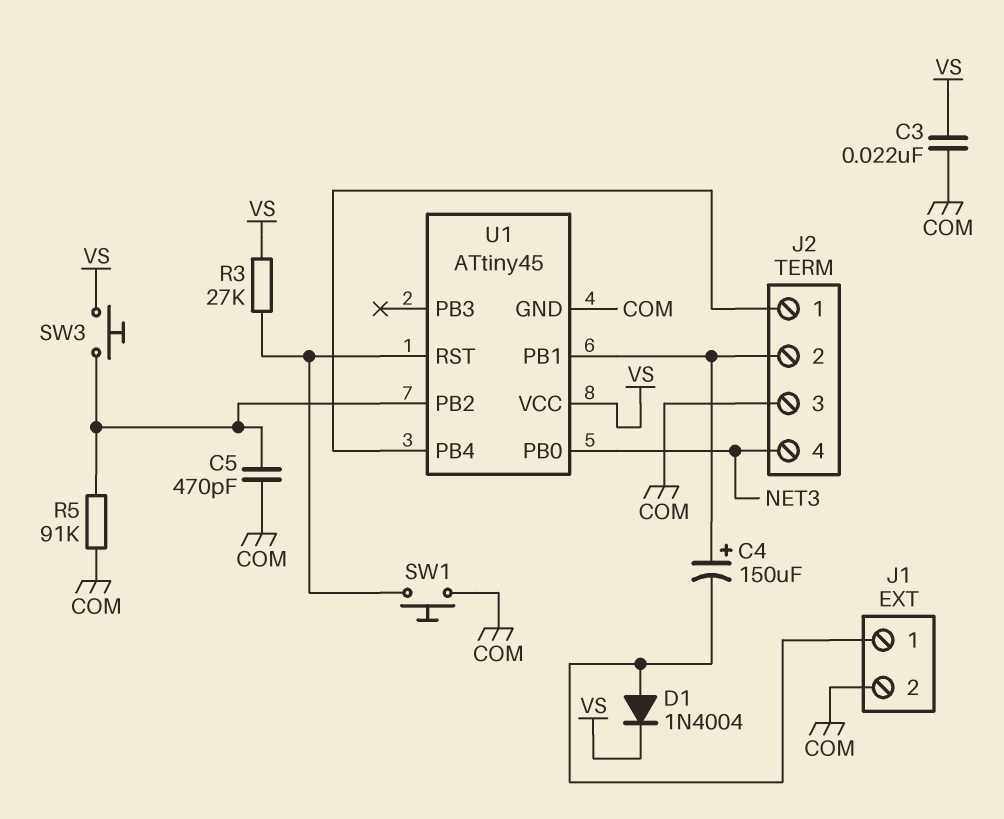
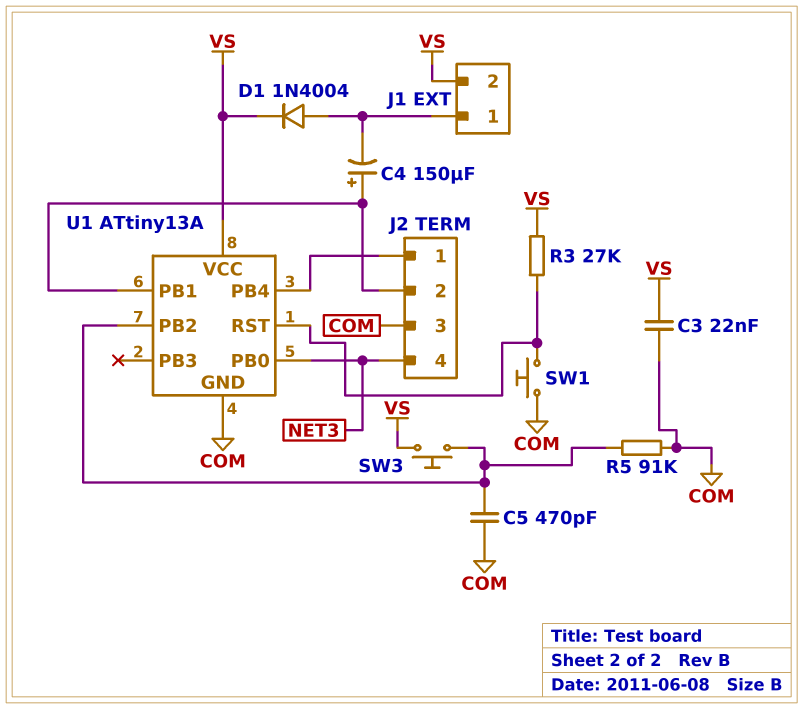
J1 pin 2: COM -> VS
U1: ATtiny45 -> ATtiny13A

